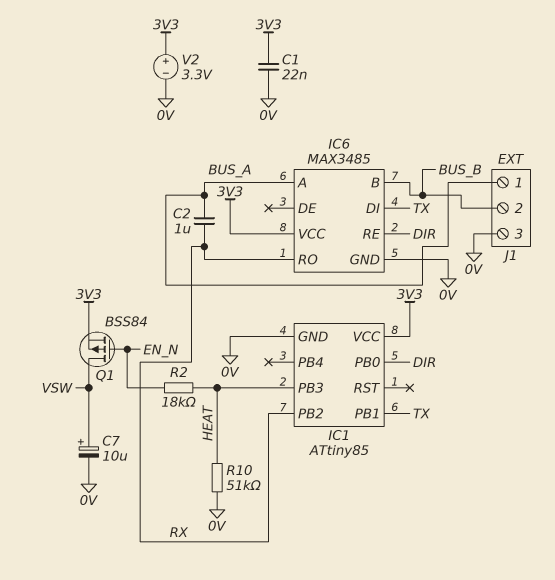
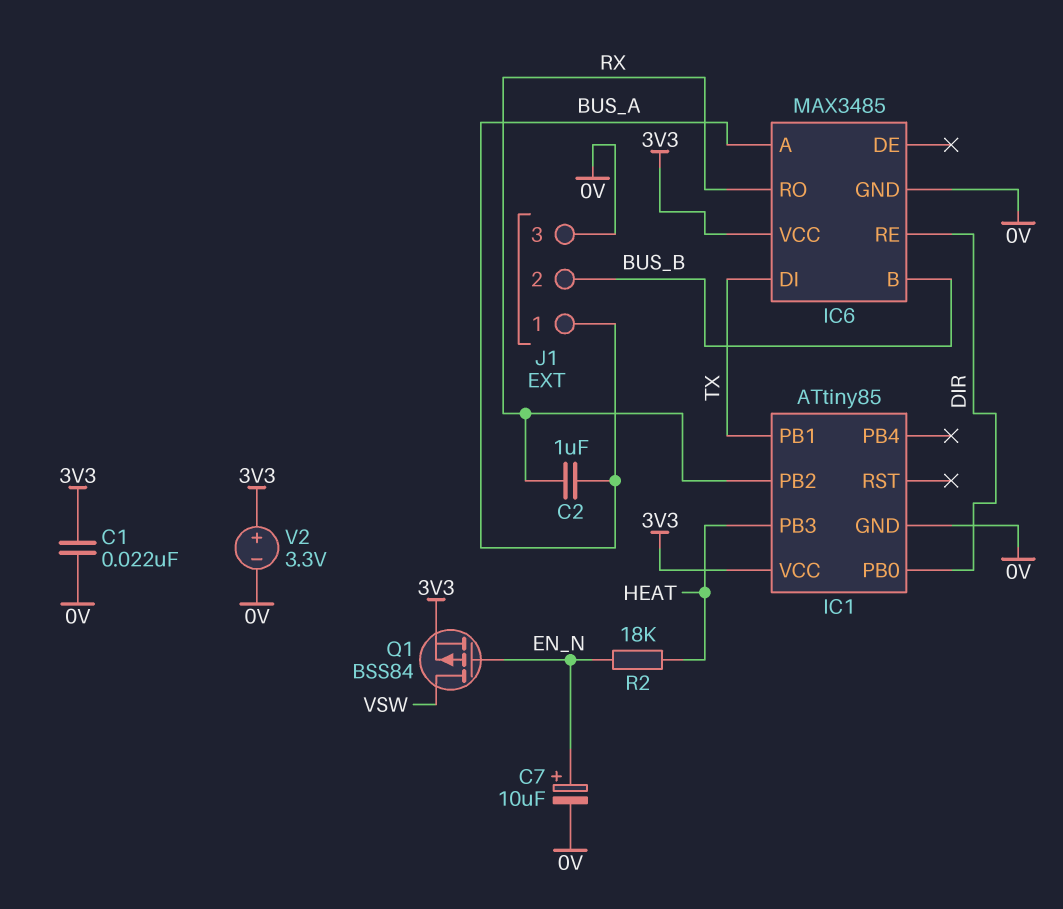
C7: 10uF (plus VSW, minus 0V) -> 10uF (plus EN_N, minus 0V)
R10: 51k (0V, HEAT) -> none

